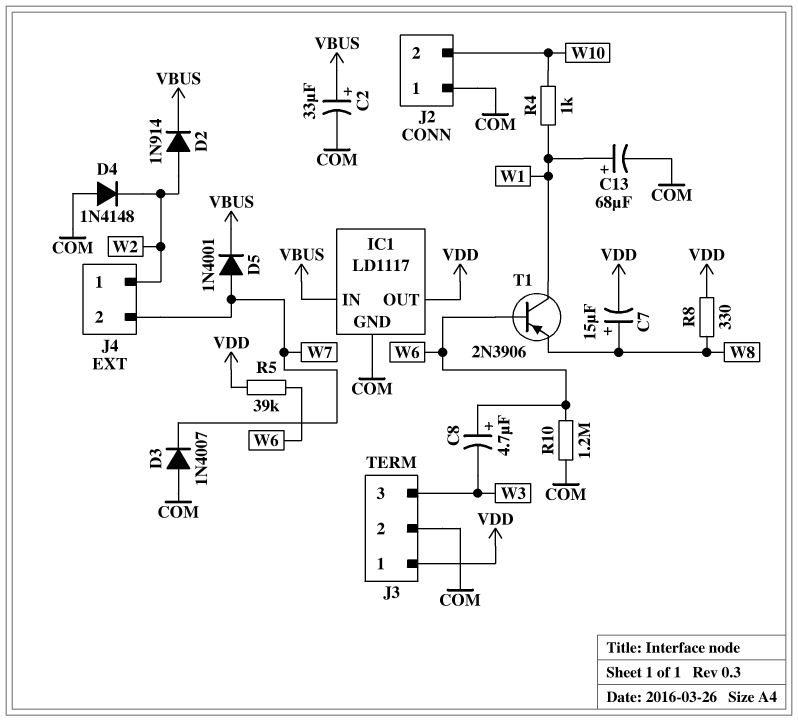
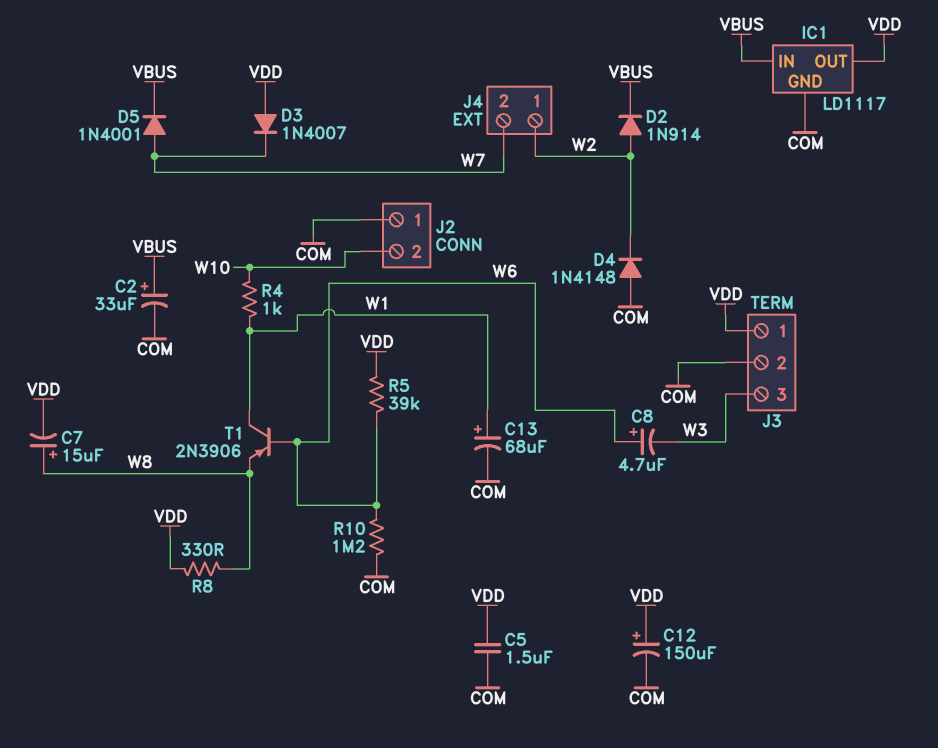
C5: none -> 1.5uF (COM, VDD)
C12: none -> 150uF (plus VDD, minus COM)
D3: diode 1N4007 (A COM, K W7) -> diode 1N4007 (A VDD, K W7)

